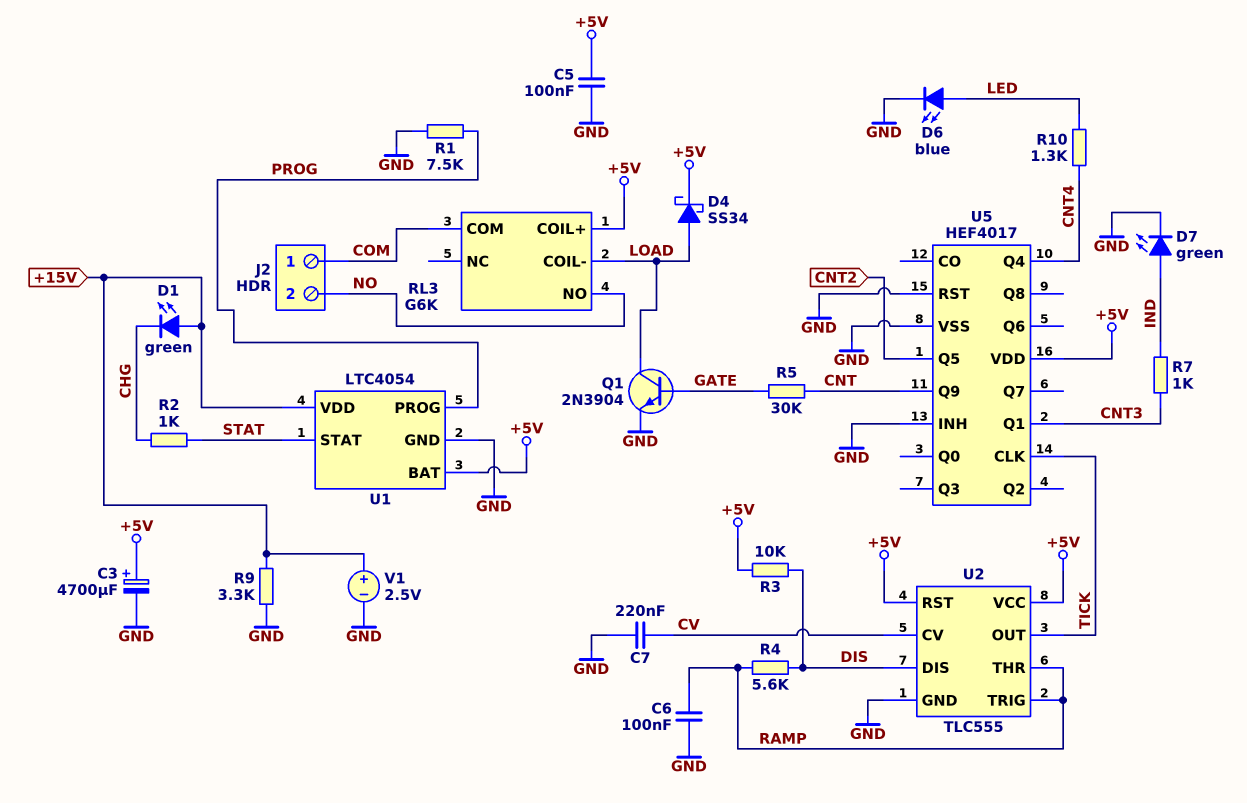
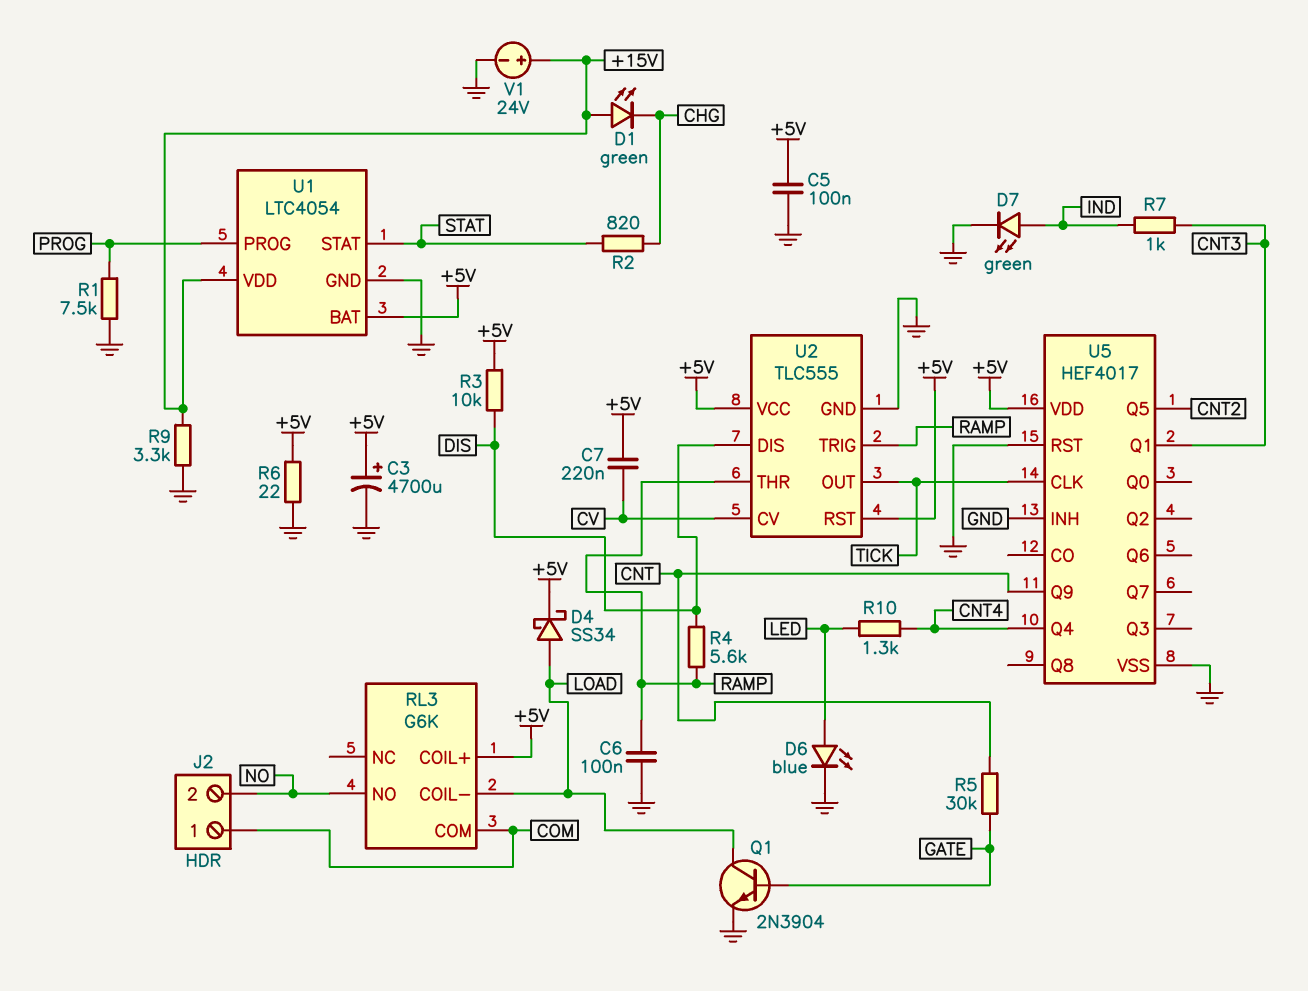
C7: 220nF (CV, GND) -> 220nF (+5V, CV)
R2: 1k (CHG, STAT) -> 820 (CHG, STAT)
R6: none -> 22 (+5V, GND)
V1: 2.5V (plus +15V, minus GND) -> 24V (plus +15V, minus GND)

